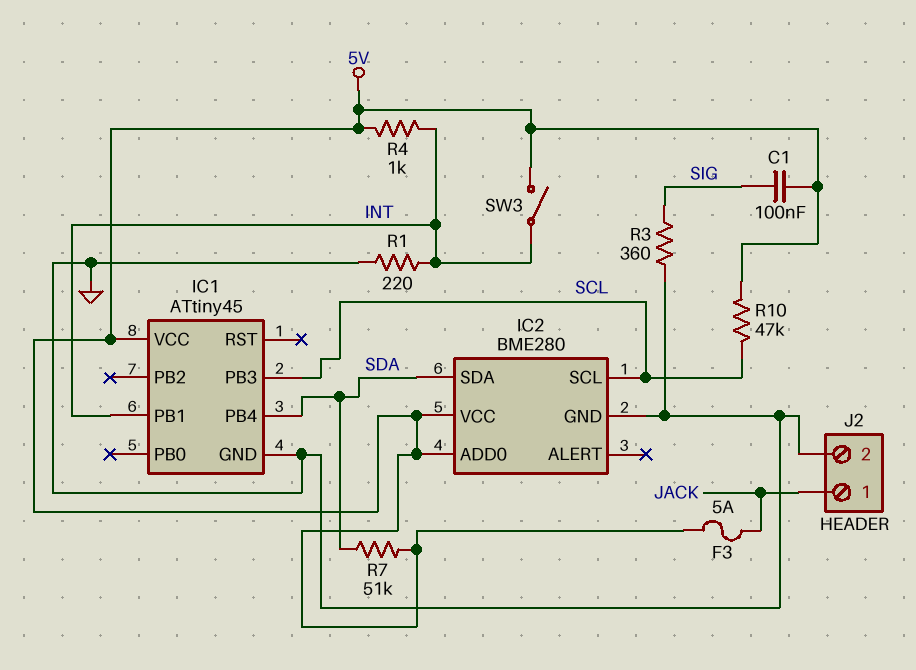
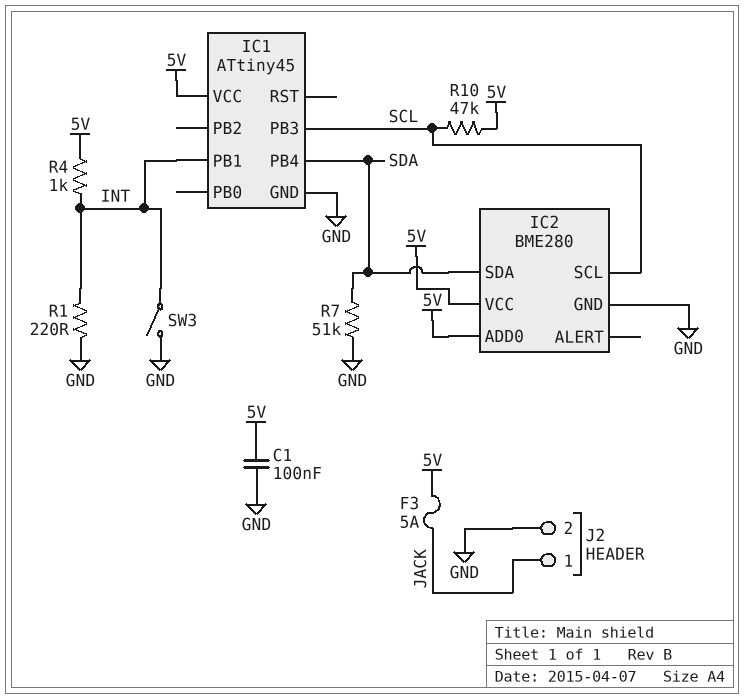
C1: 100nF (5V, SIG) -> 100nF (5V, GND)
R3: 360 (GND, SIG) -> none
R7: 51k (5V, SDA) -> 51k (GND, SDA)
SW3: switch (5V, INT) -> switch (GND, INT)

